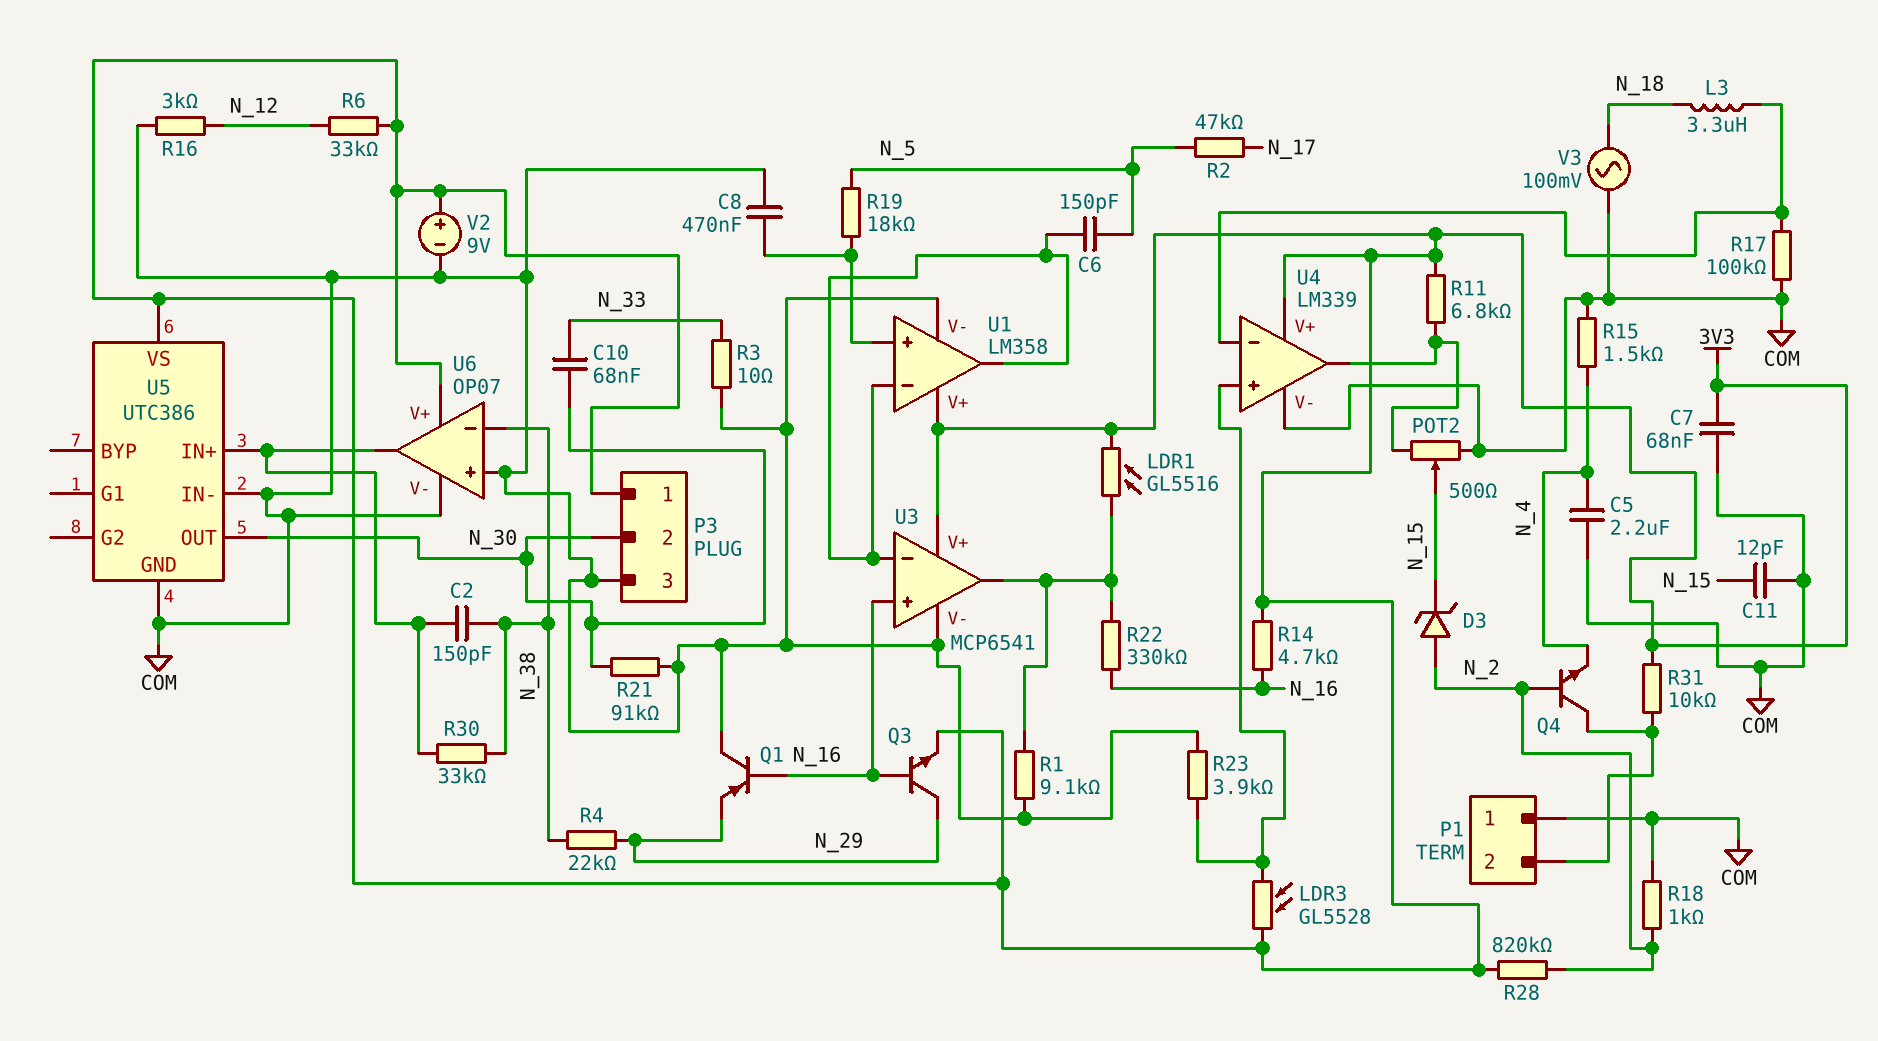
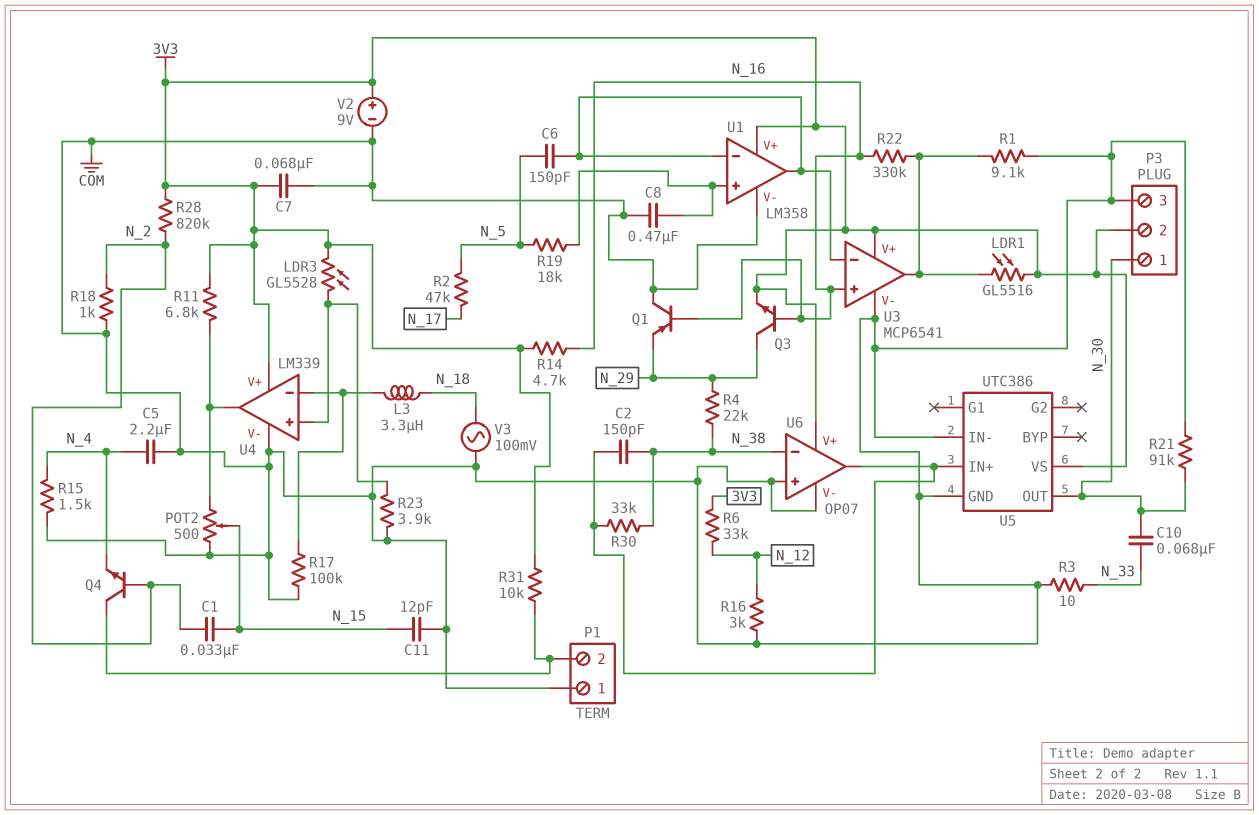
C1: none -> 33nF (N_2, N_15)
D3: zener (A N_2, K N_15) -> none
P3 pin 1: 3V3 -> N_30
P3 pin 2: N_30 -> 3V3

